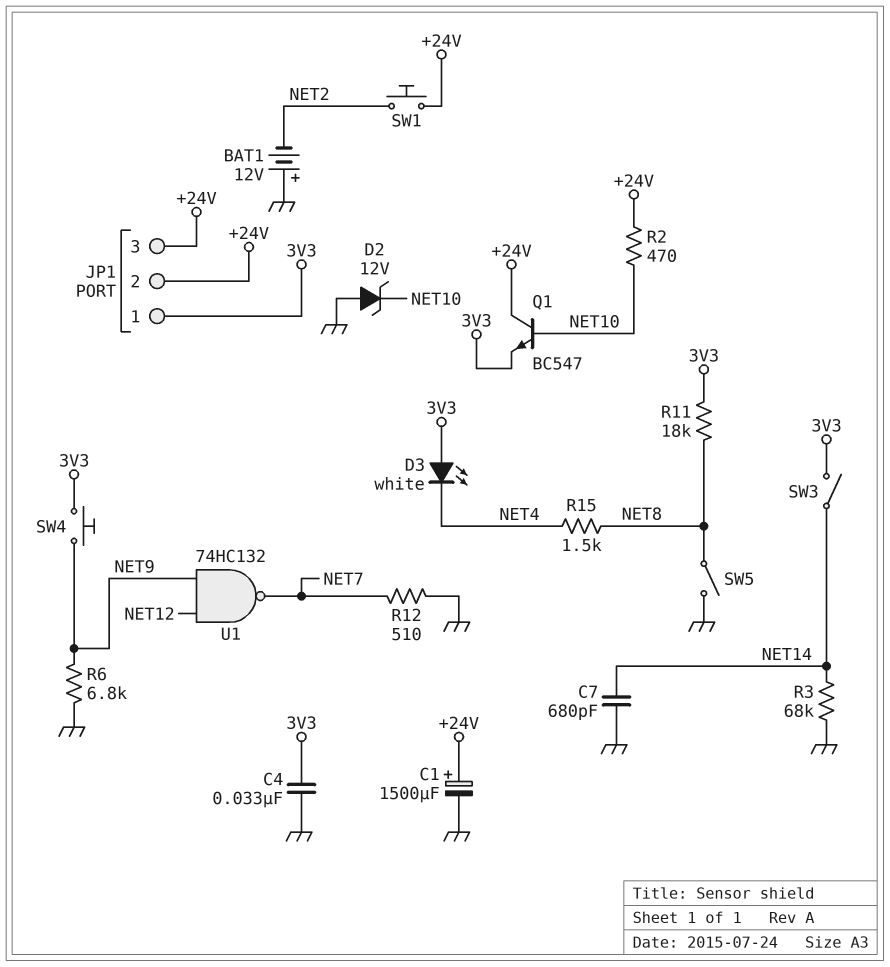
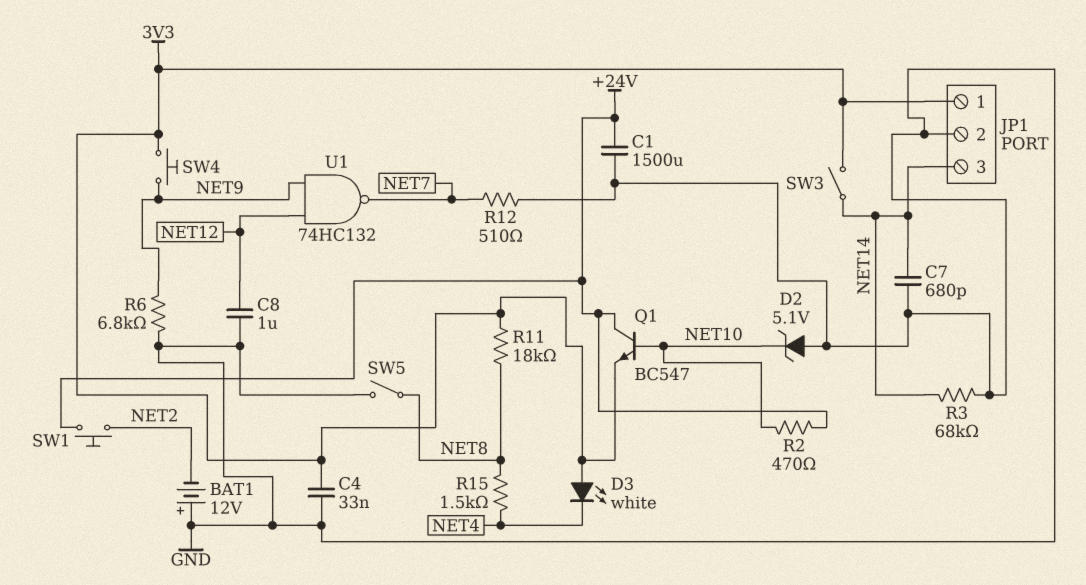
C1: 1500uF (plus +24V, minus GND) -> 1500uF (+24V, GND)
C8: none -> 1uF (GND, NET12)
D2: zener 12V (A GND, K NET10) -> zener 5.1V (A GND, K NET10)
JP1 pin 2: +24V -> GND
JP1 pin 3: +24V -> NET14

